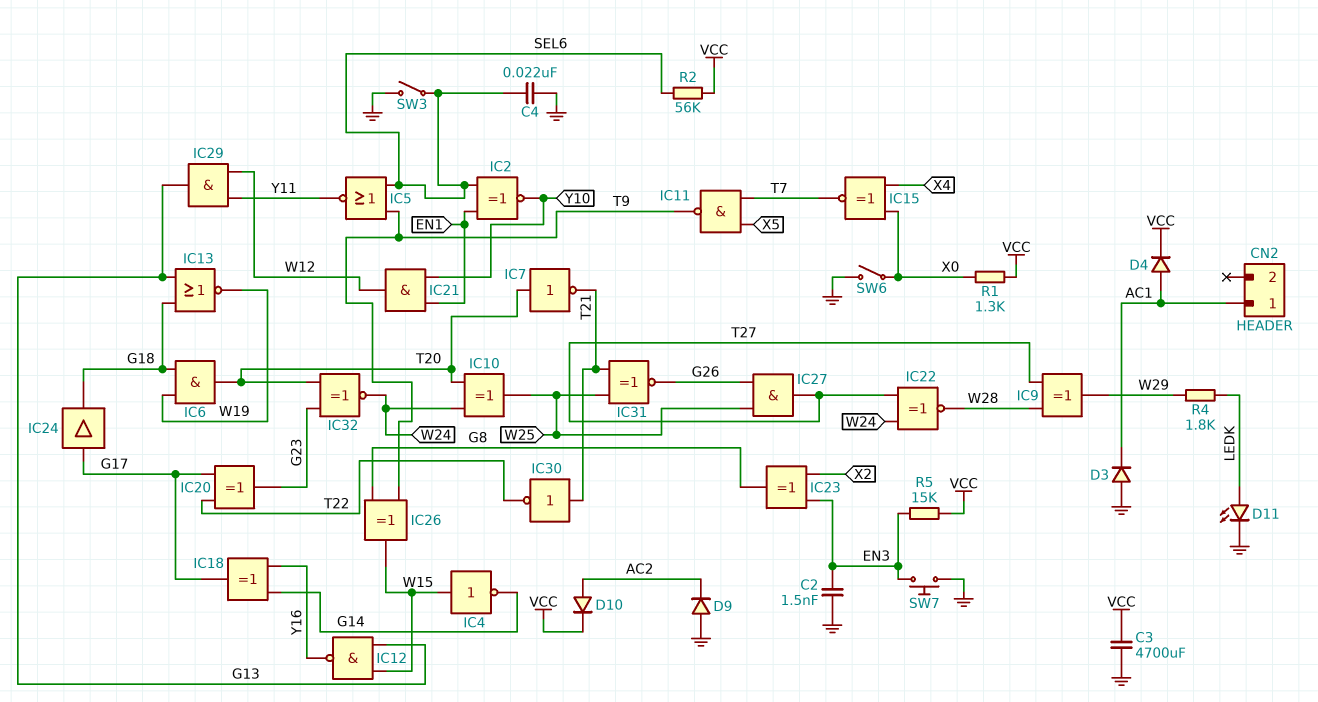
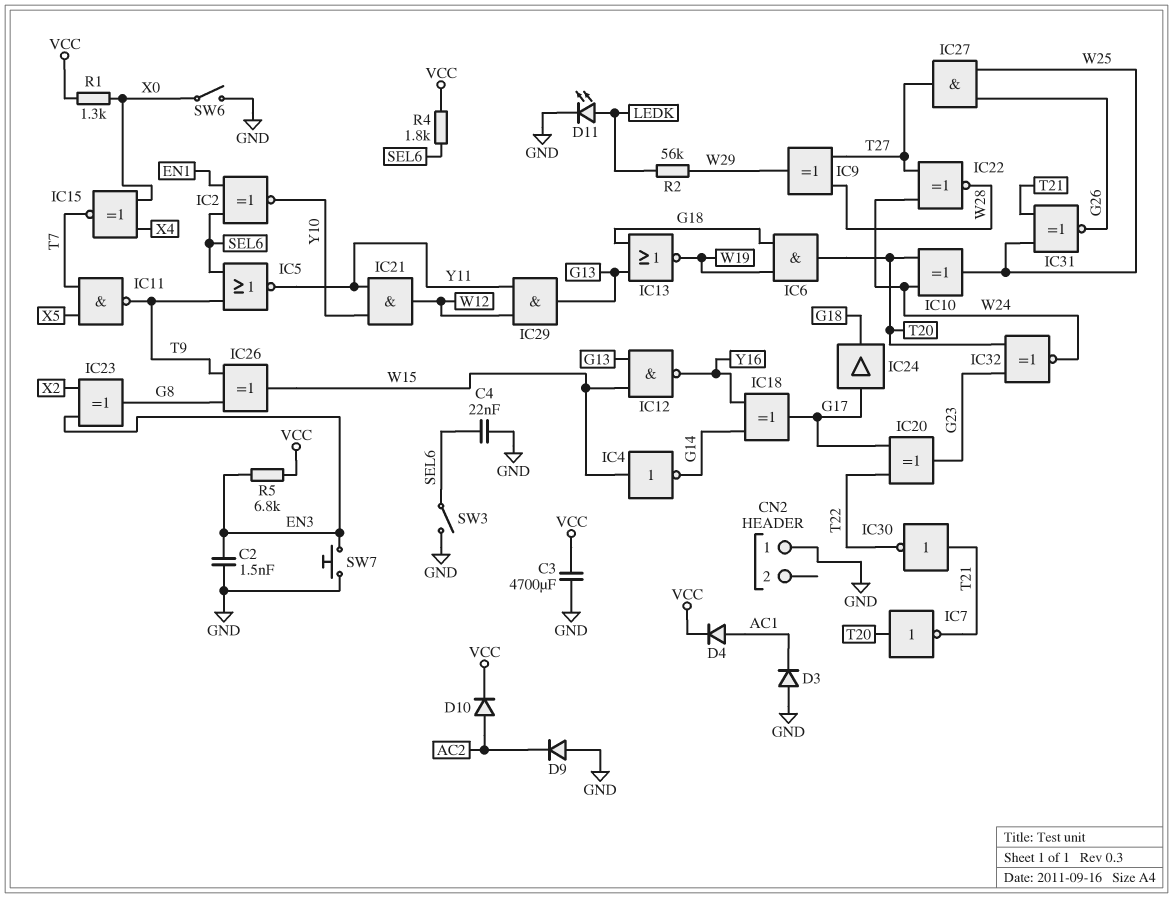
CN2 pin 1: AC1 -> GND
IC21: AND (in EN1, in Y10, out W12) -> AND (in Y10, in Y11, out W12)
R2: 56k (SEL6, VCC) -> 56k (LEDK, W29)
R4: 1.8k (LEDK, W29) -> 1.8k (SEL6, VCC)
R5: 15k (EN3, VCC) -> 6.8k (EN3, VCC)

